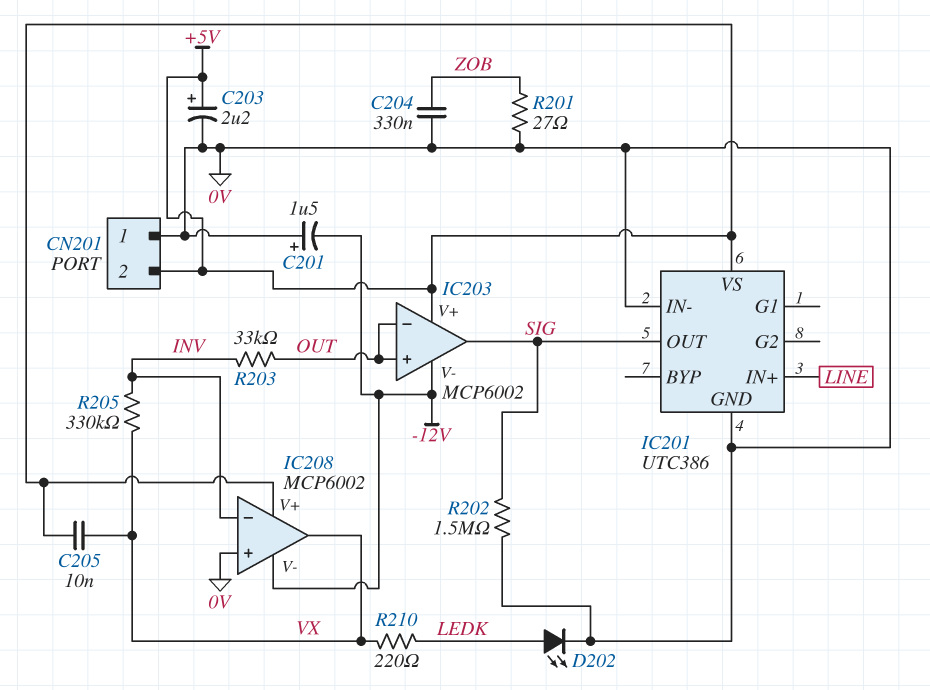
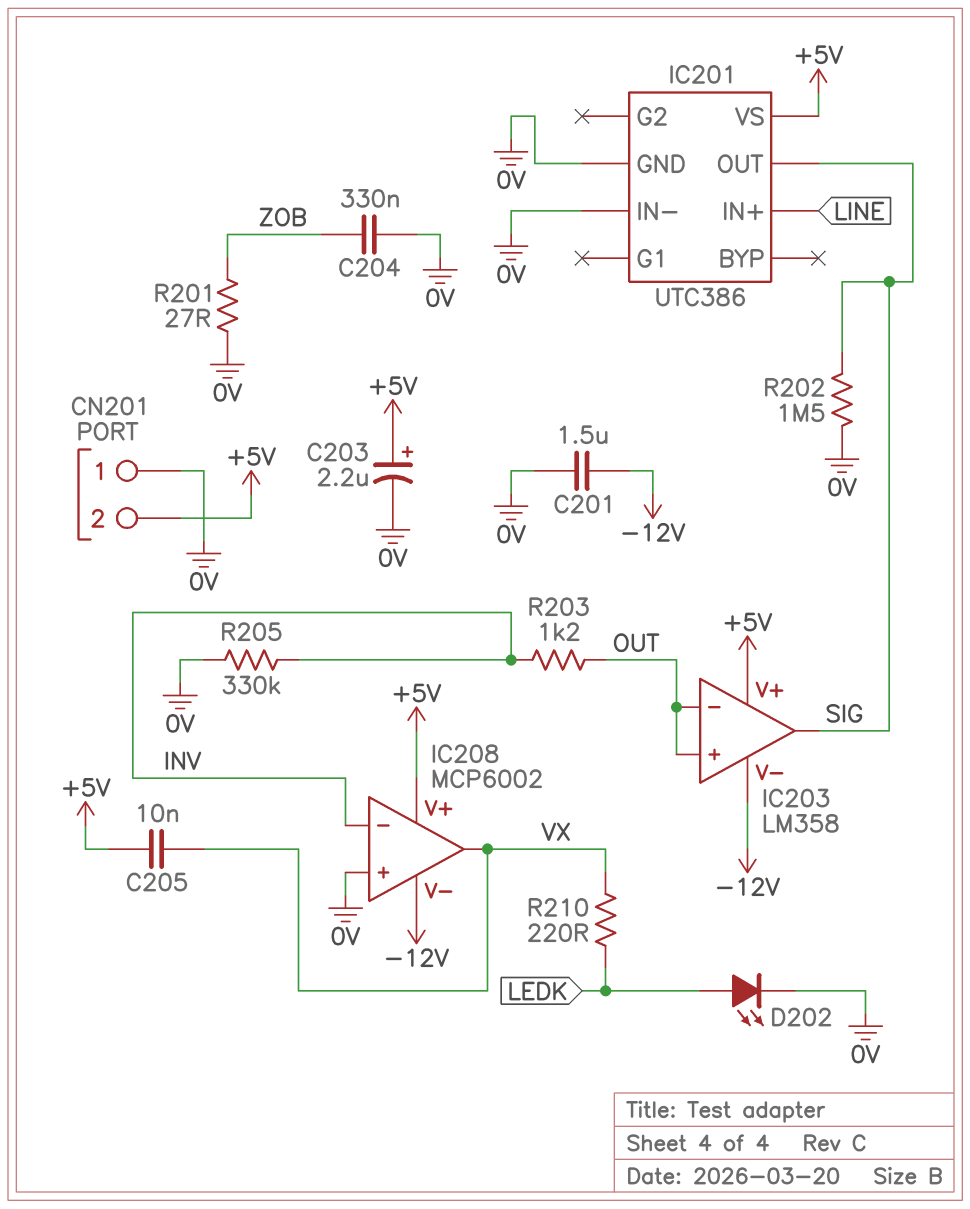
C201: 1.5uF (plus 0V, minus -12V) -> 1.5uF (-12V, 0V)
IC203: MCP6002 -> LM358
R203: 33k (INV, OUT) -> 1.2k (INV, OUT)
R205: 330k (INV, VX) -> 330k (0V, INV)

